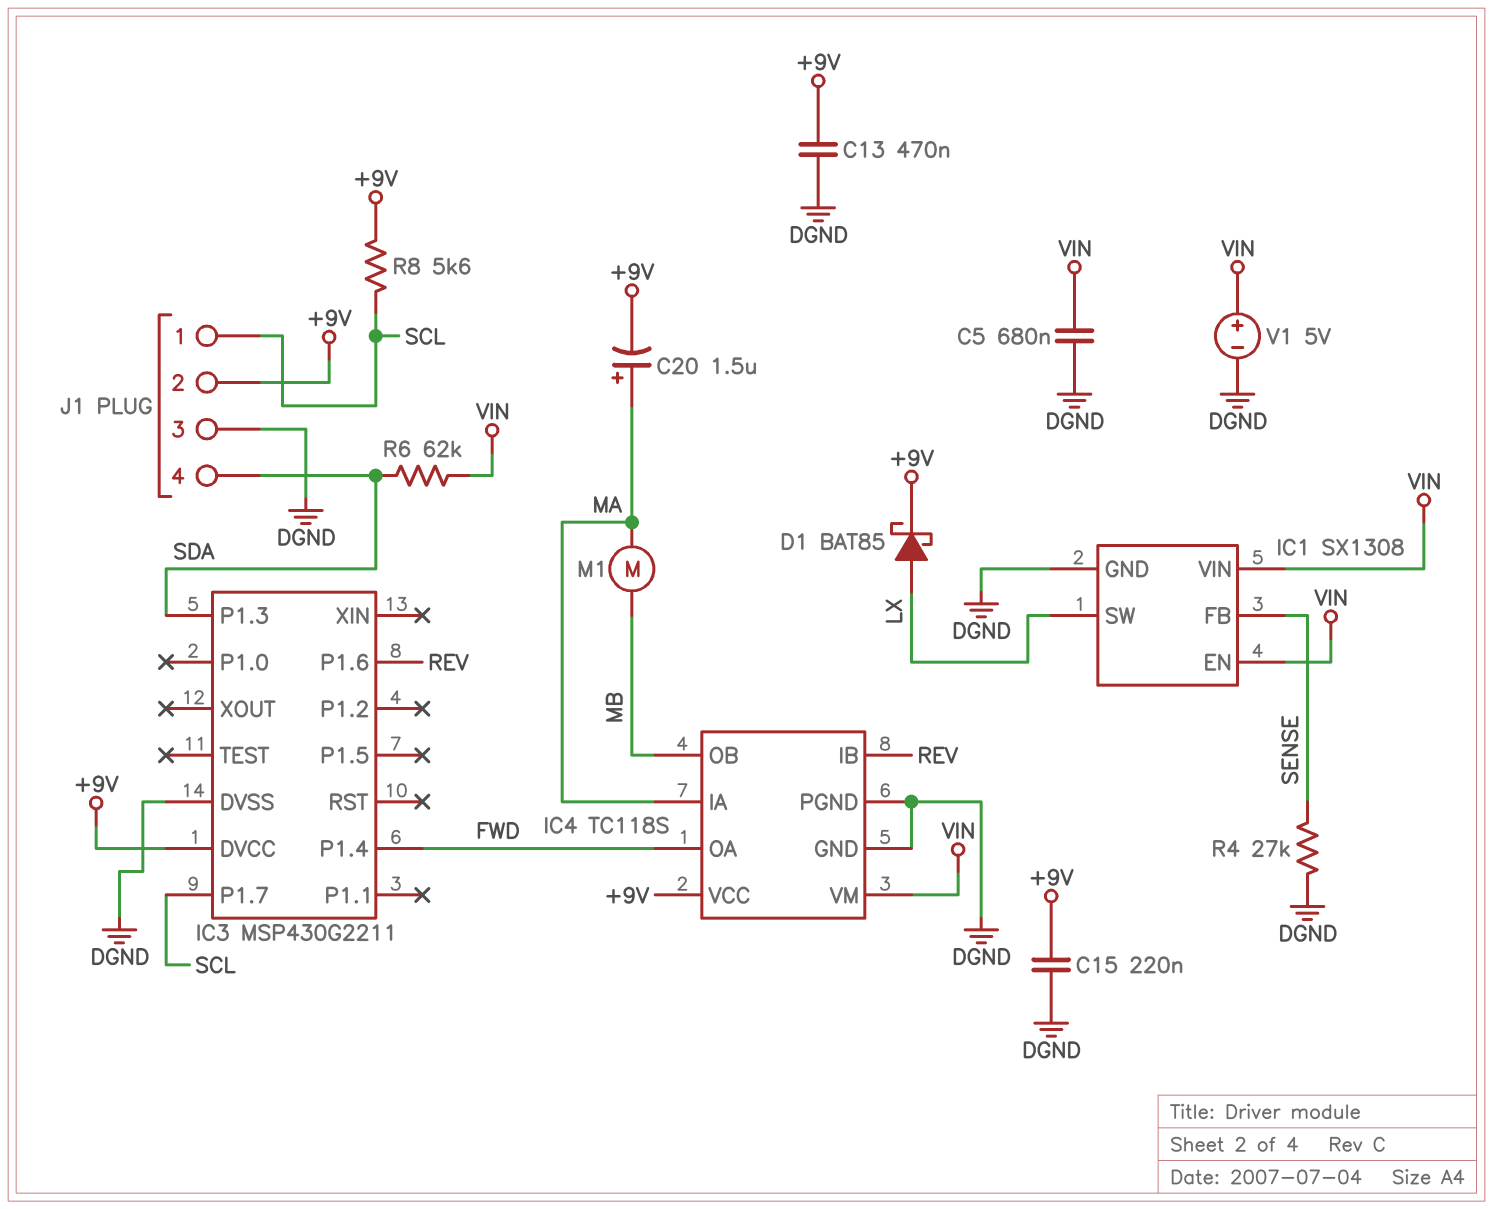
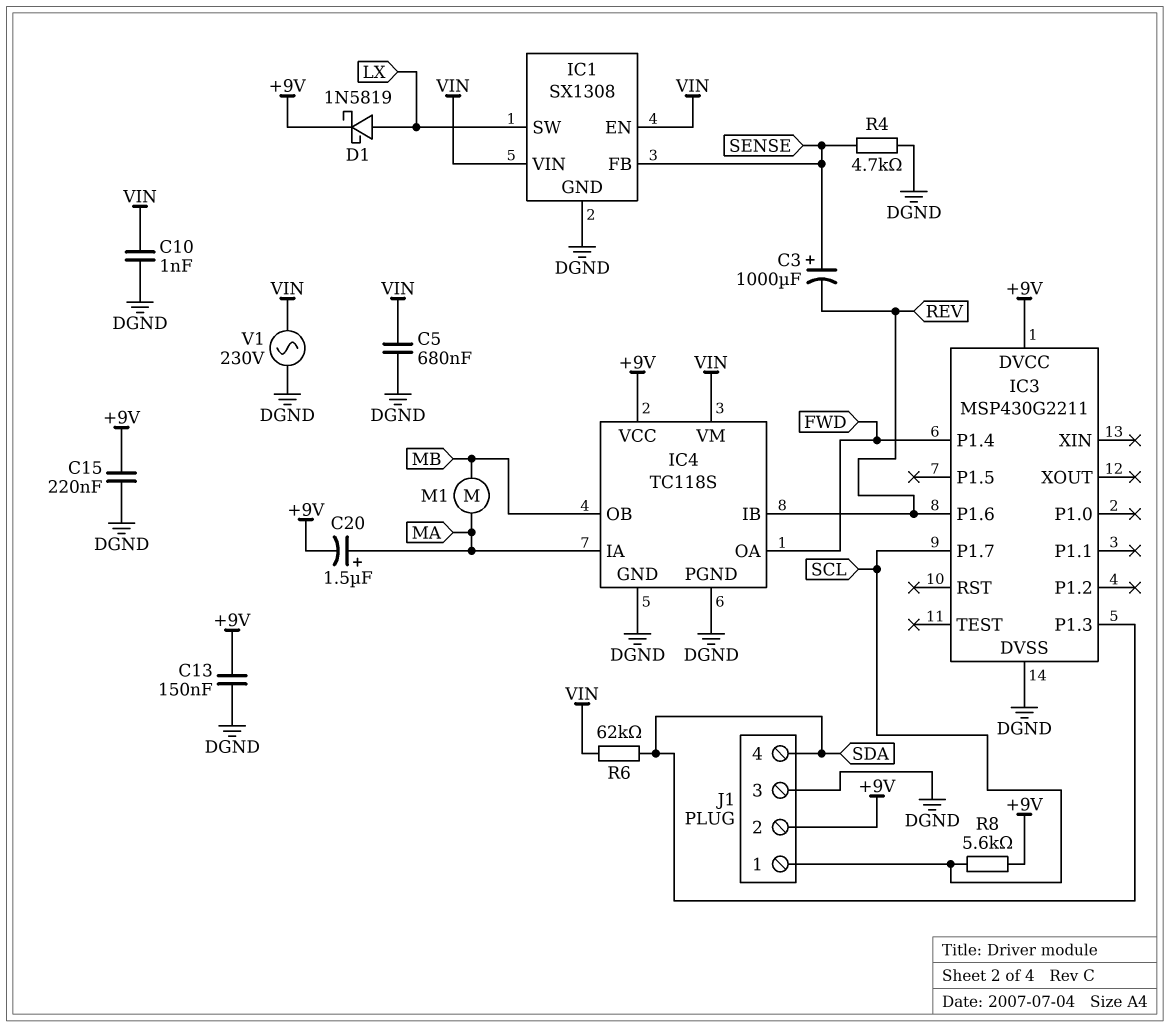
C3: none -> 1000uF (plus SENSE, minus REV)
C10: none -> 1nF (DGND, VIN)
C13: 470nF (+9V, DGND) -> 150nF (+9V, DGND)
D1: schottky BAT85 (A LX, K +9V) -> schottky 1N5819 (A LX, K +9V)
R4: 27k (DGND, SENSE) -> 4.7k (DGND, SENSE)
V1: 5V (plus VIN, minus DGND) -> AC 230V (DGND, VIN)

